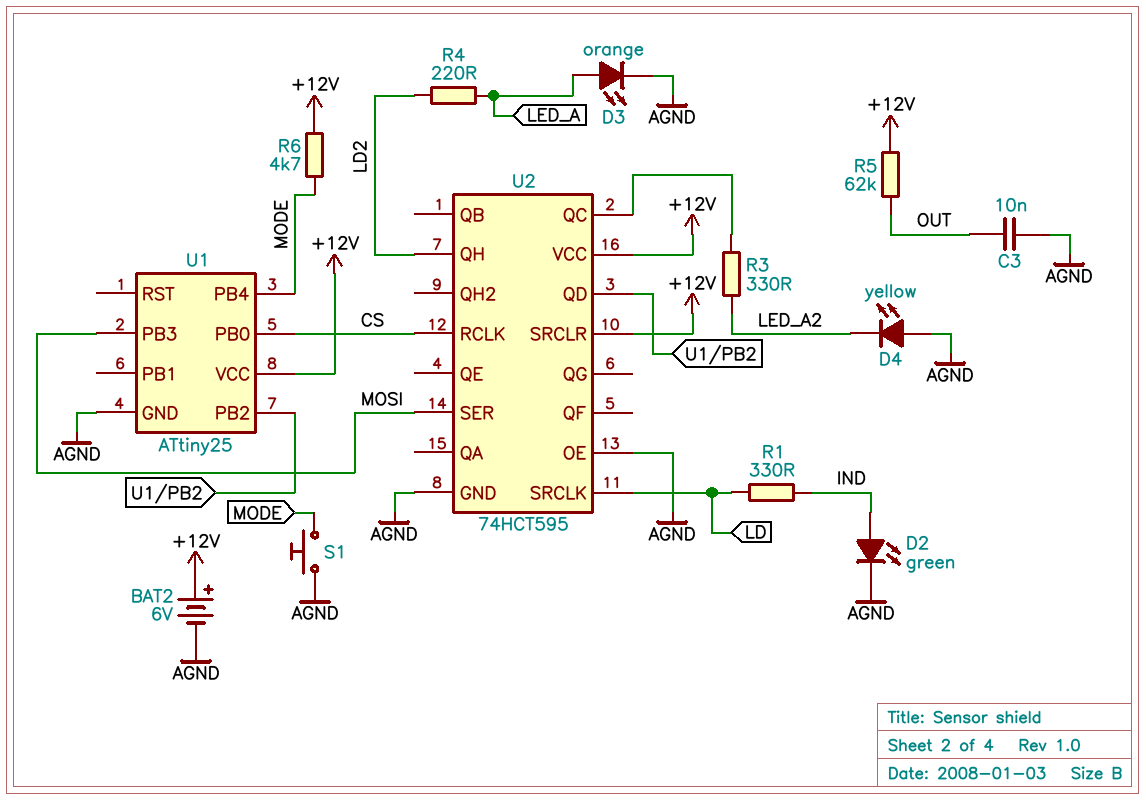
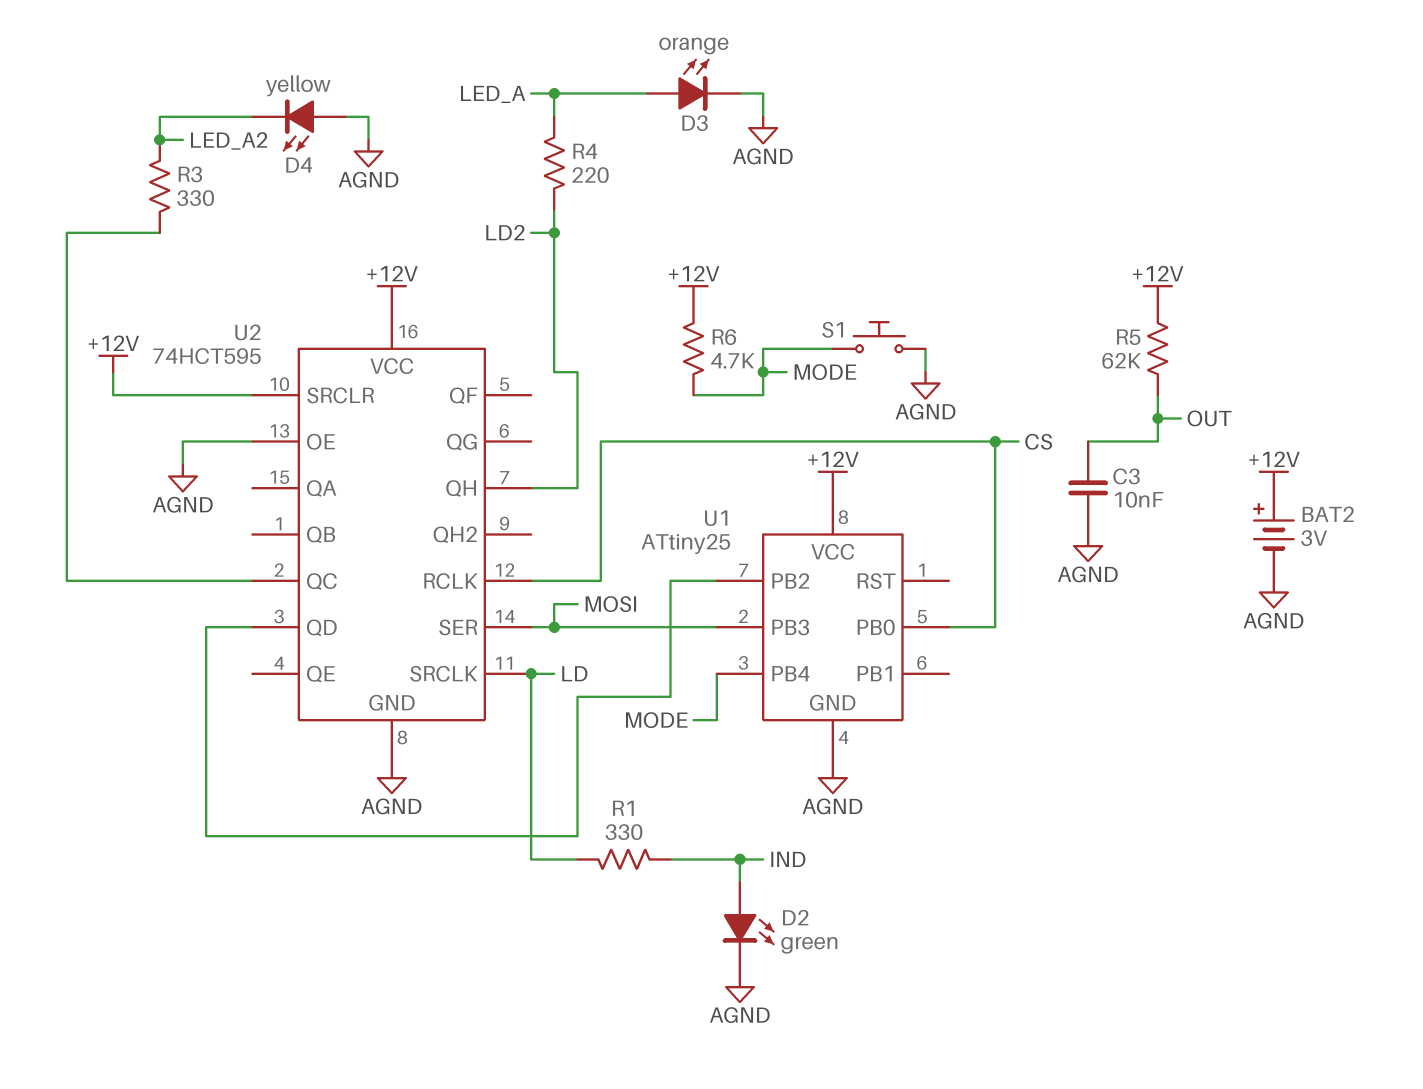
BAT2: 6V (plus +12V, minus AGND) -> 3V (plus +12V, minus AGND)

